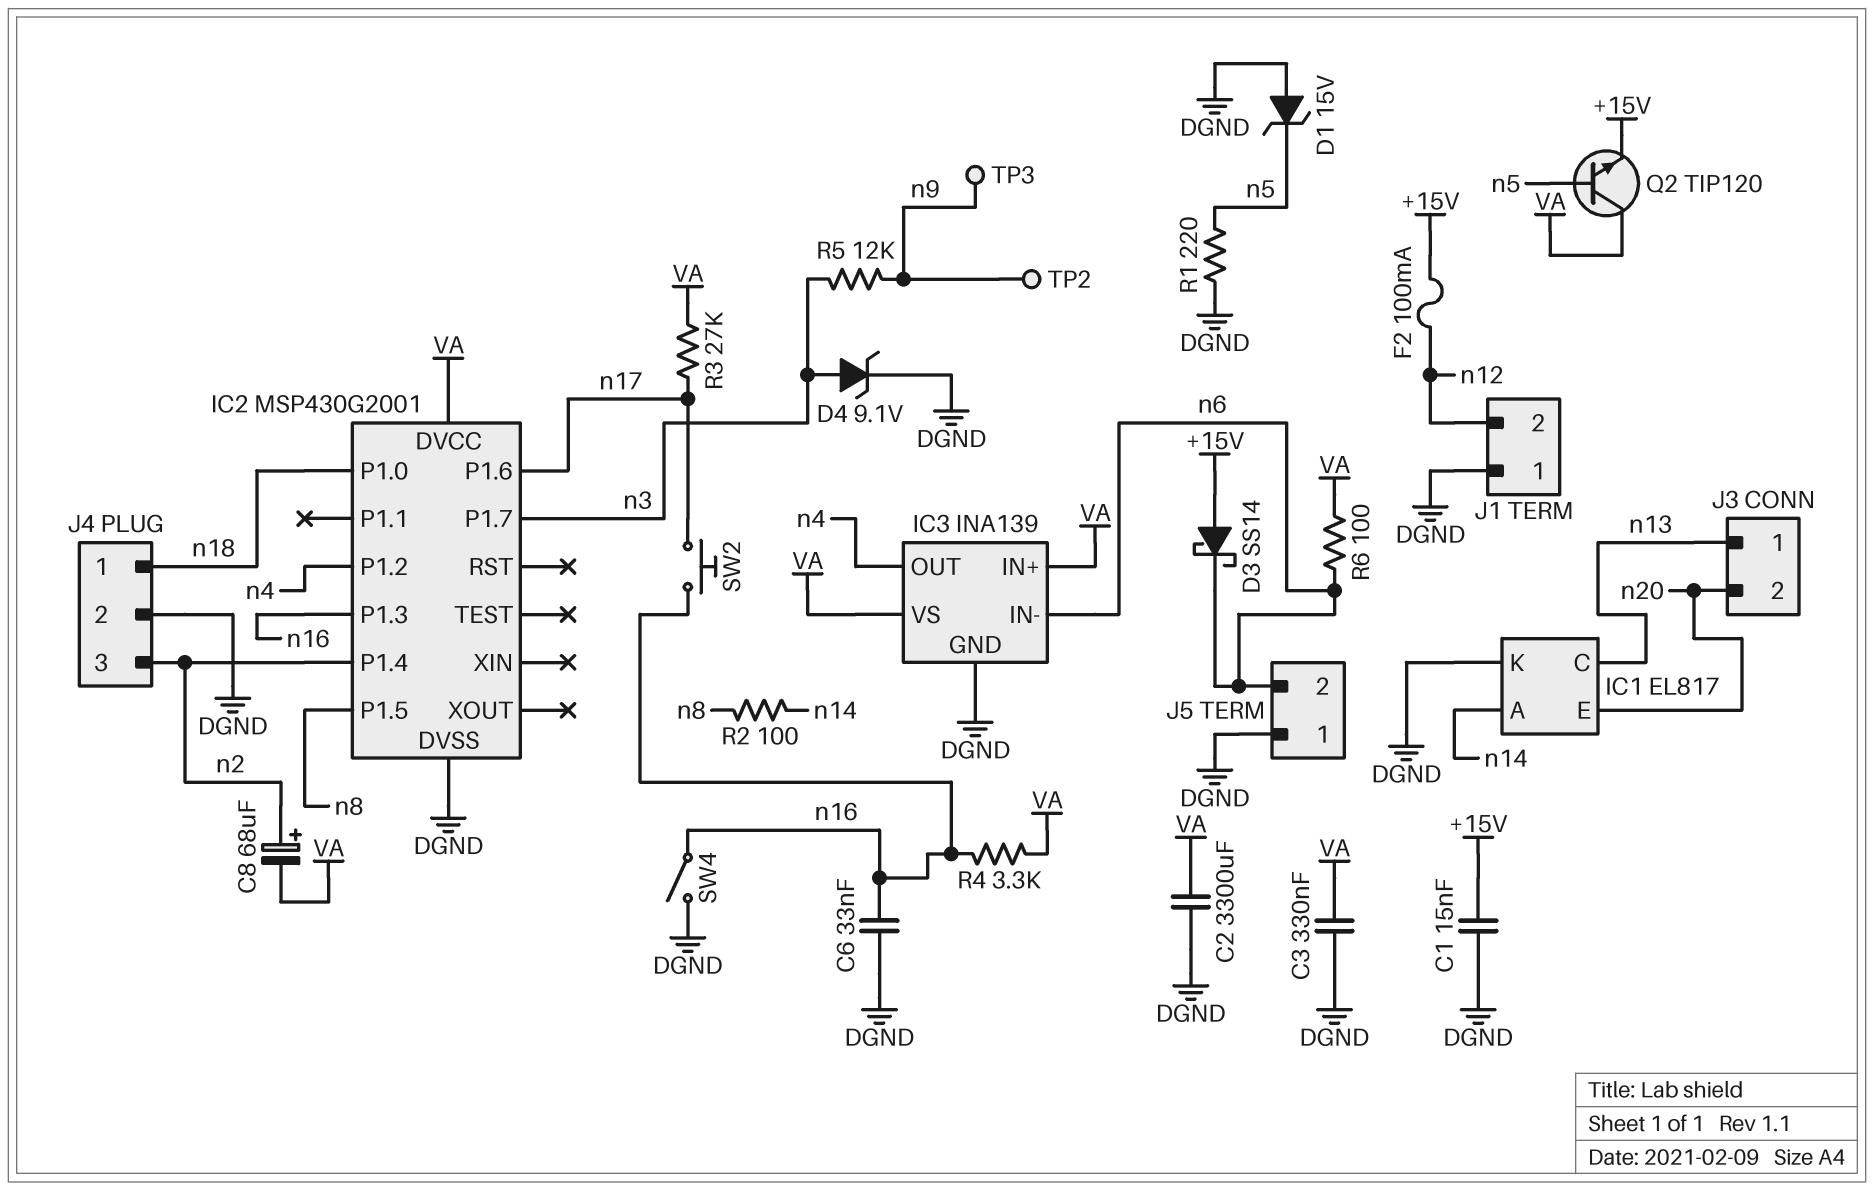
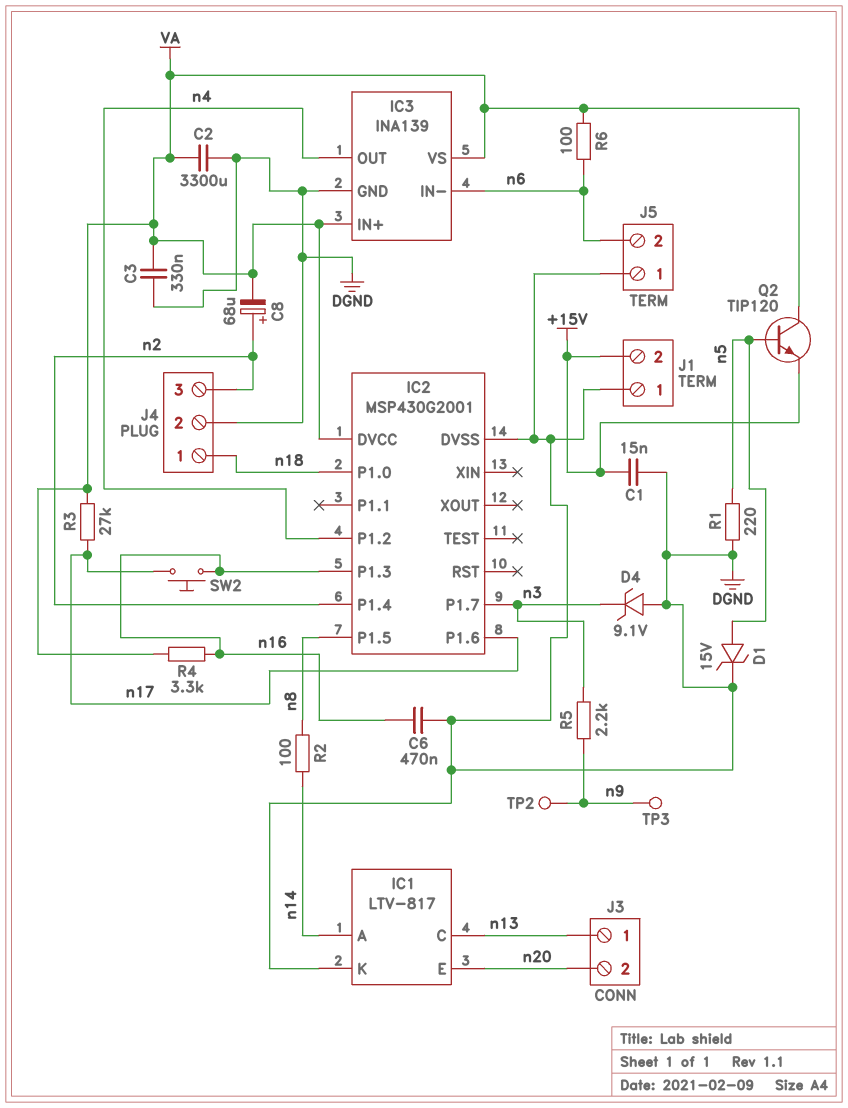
C6: 33nF (DGND, n16) -> 470nF (DGND, n16)
D1: zener 15V (A DGND, K n5) -> zener 15V (A n5, K DGND)
D3: schottky SS14 (A +15V, K n6) -> none
D4: zener 9.1V (A n3, K DGND) -> zener 9.1V (A DGND, K n3)
F2: 100mA (+15V, n12) -> none
IC1: EL817 -> LTV-817
J1 pin 2: n12 -> +15V
R5: 12k (n3, n9) -> 2.2k (n3, n9)
SW4: switch (DGND, n16) -> none

